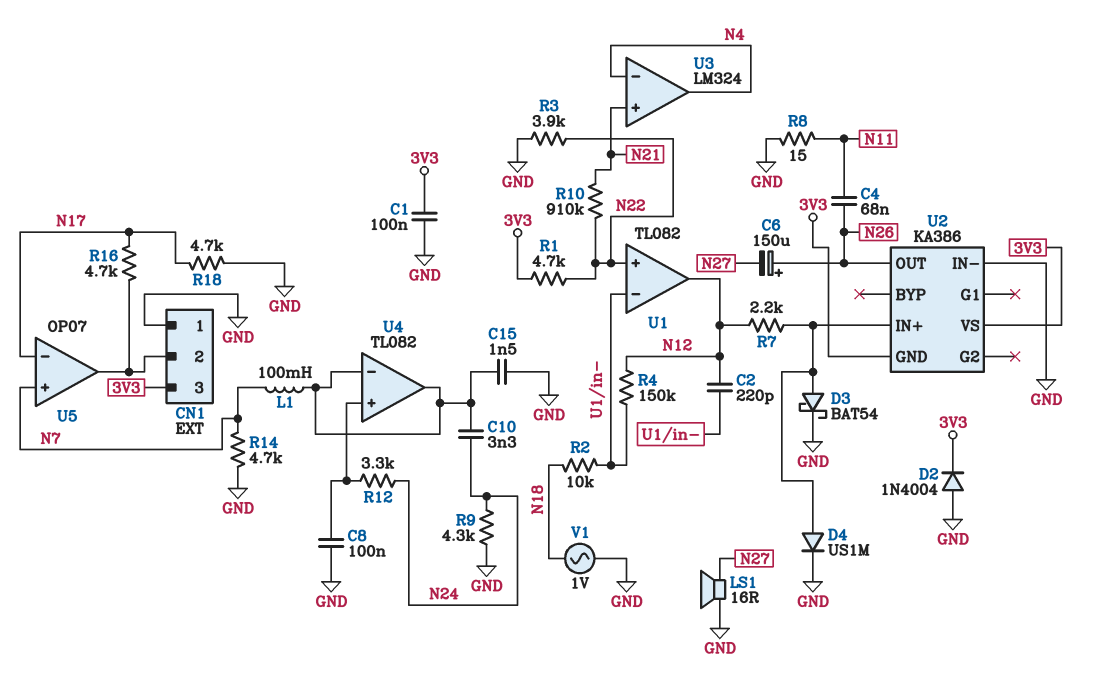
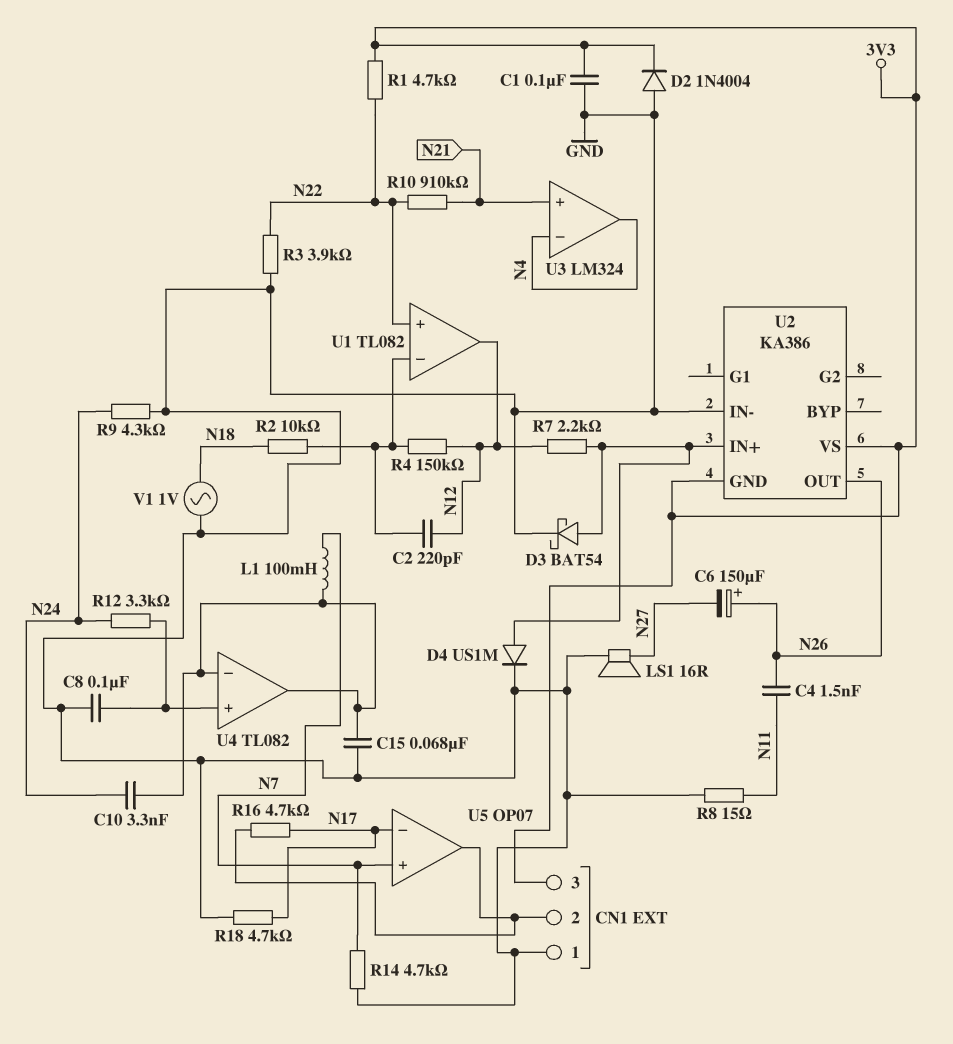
C4: 68nF (N11, N26) -> 1.5nF (N11, N26)
C15: 1.5nF (GND, U4/in-) -> 68nF (GND, U4/in-)

